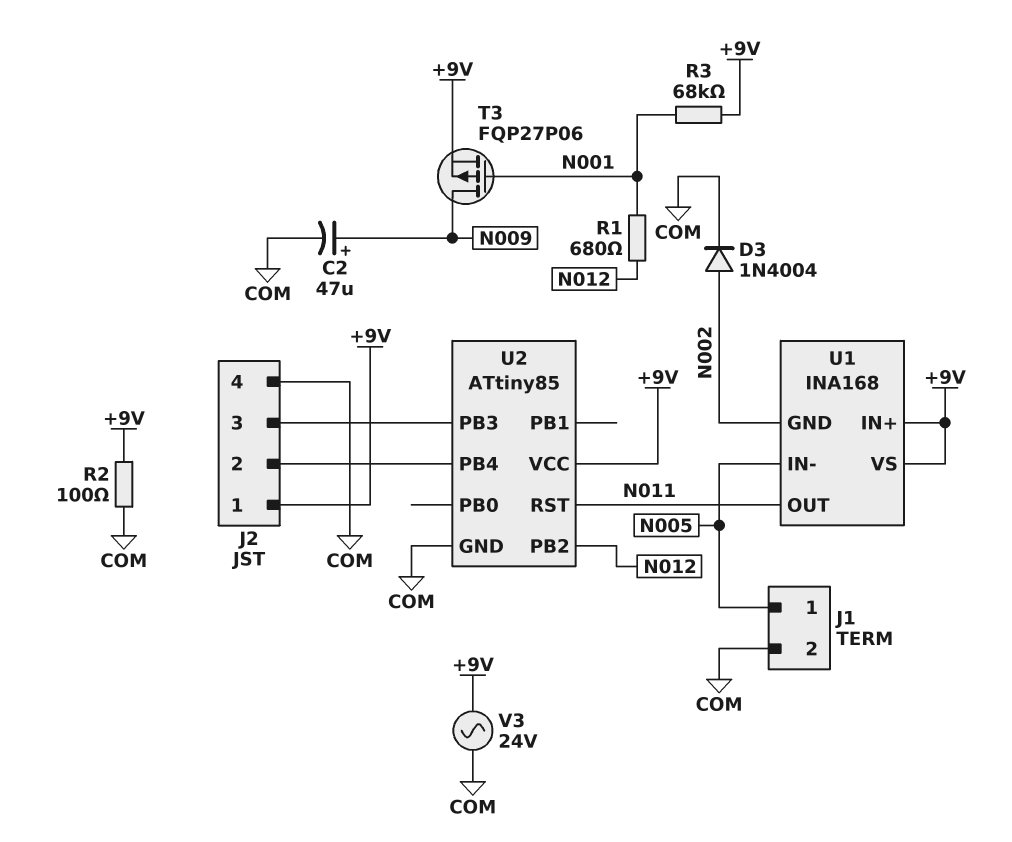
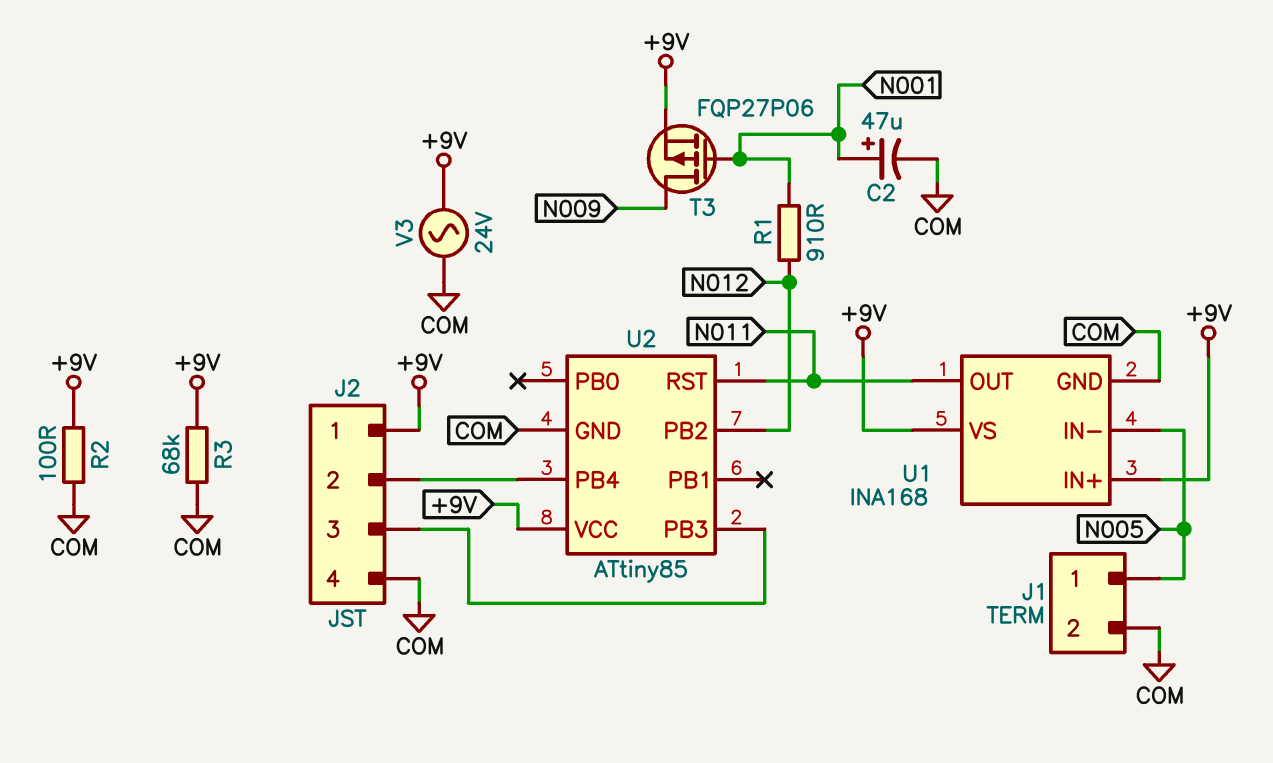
C2: 47uF (plus N009, minus COM) -> 47uF (plus N001, minus COM)
D3: diode 1N4004 (A N002, K COM) -> none
R1: 680 (N001, N012) -> 910 (N001, N012)
R3: 68k (+9V, N001) -> 68k (+9V, COM)
U1 pin GND: N002 -> COM

